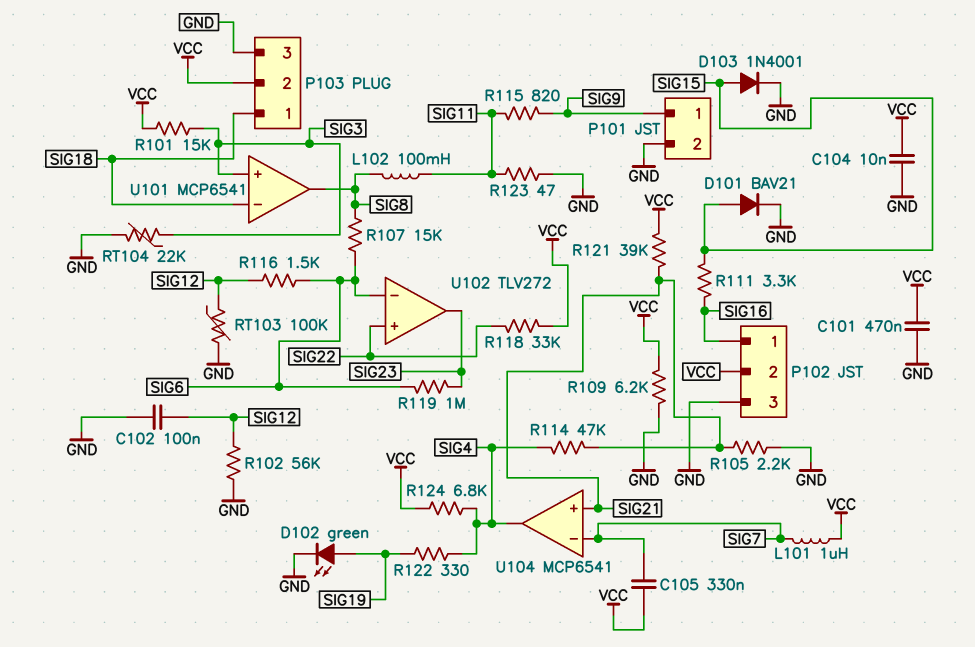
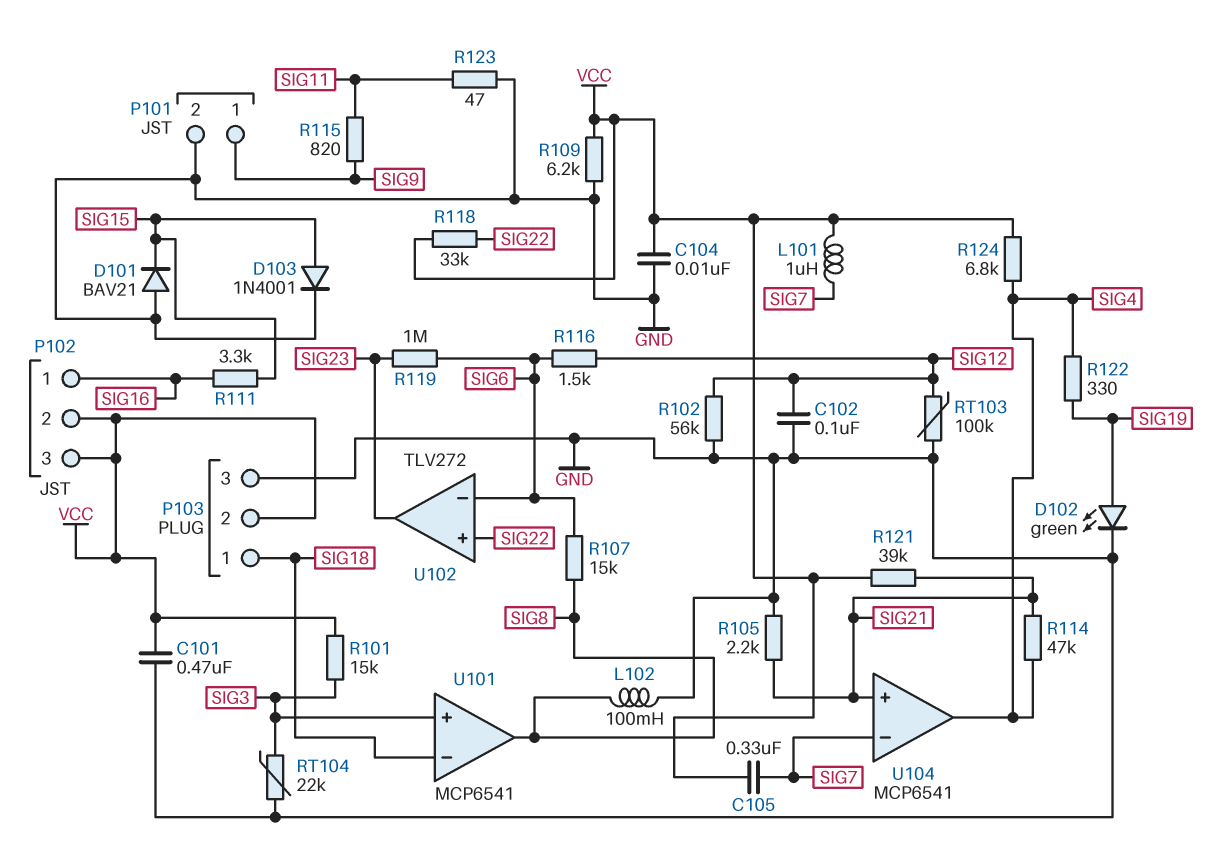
D101: diode BAV21 (A SIG15, K GND) -> diode BAV21 (A GND, K SIG15)
L102: 100mH (SIG8, SIG11) -> 100mH (GND, SIG8)
P102 pin 3: GND -> VCC

